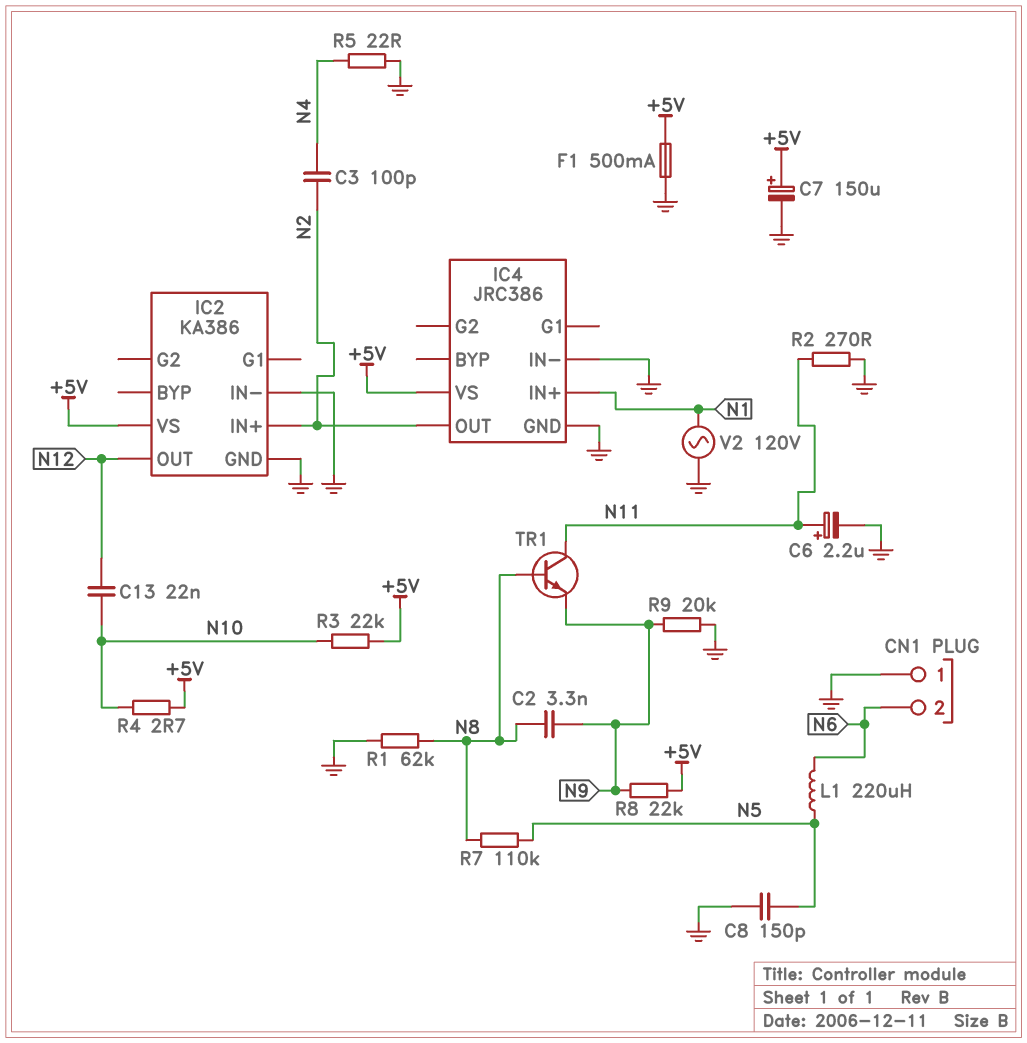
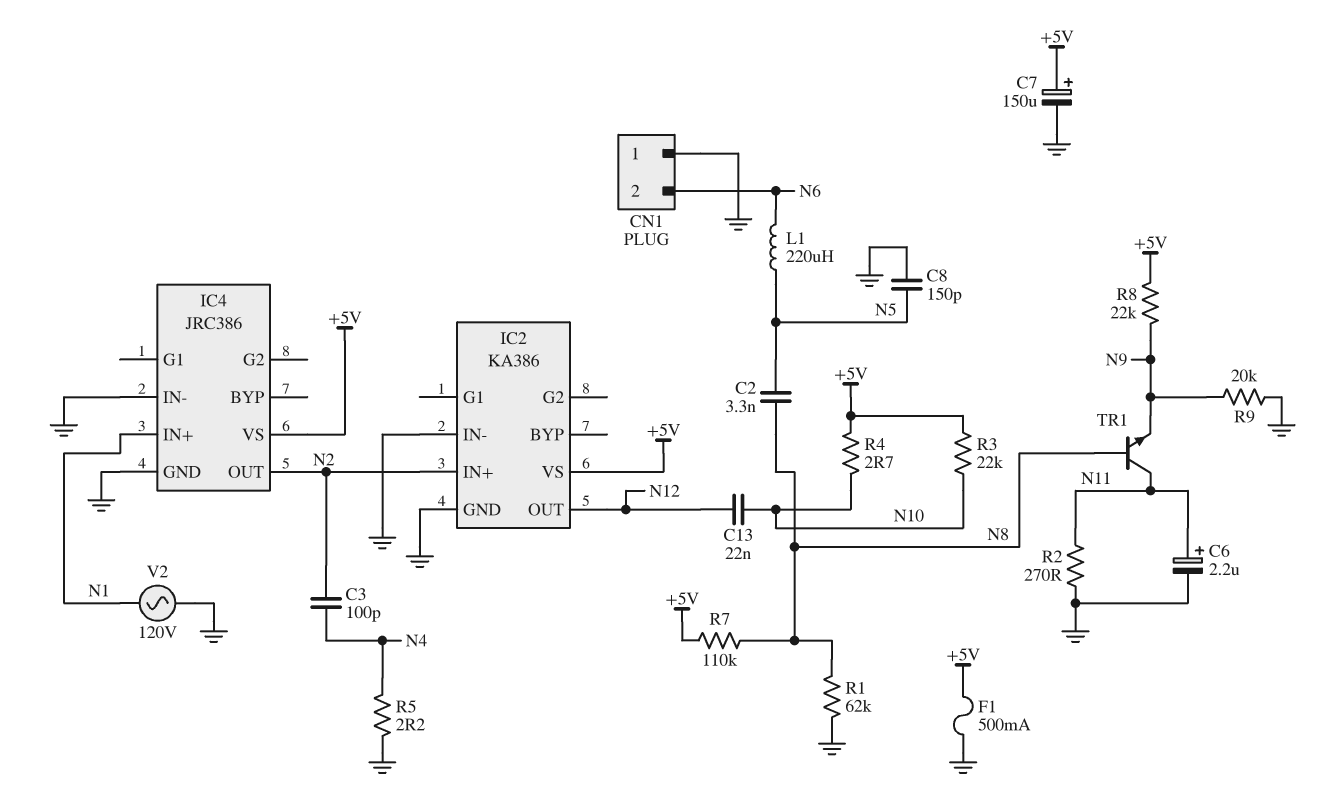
C2: 3.3nF (N8, N9) -> 3.3nF (N5, N8)
R5: 22 (GND, N4) -> 2.2 (GND, N4)
R7: 110k (N5, N8) -> 110k (+5V, N8)

